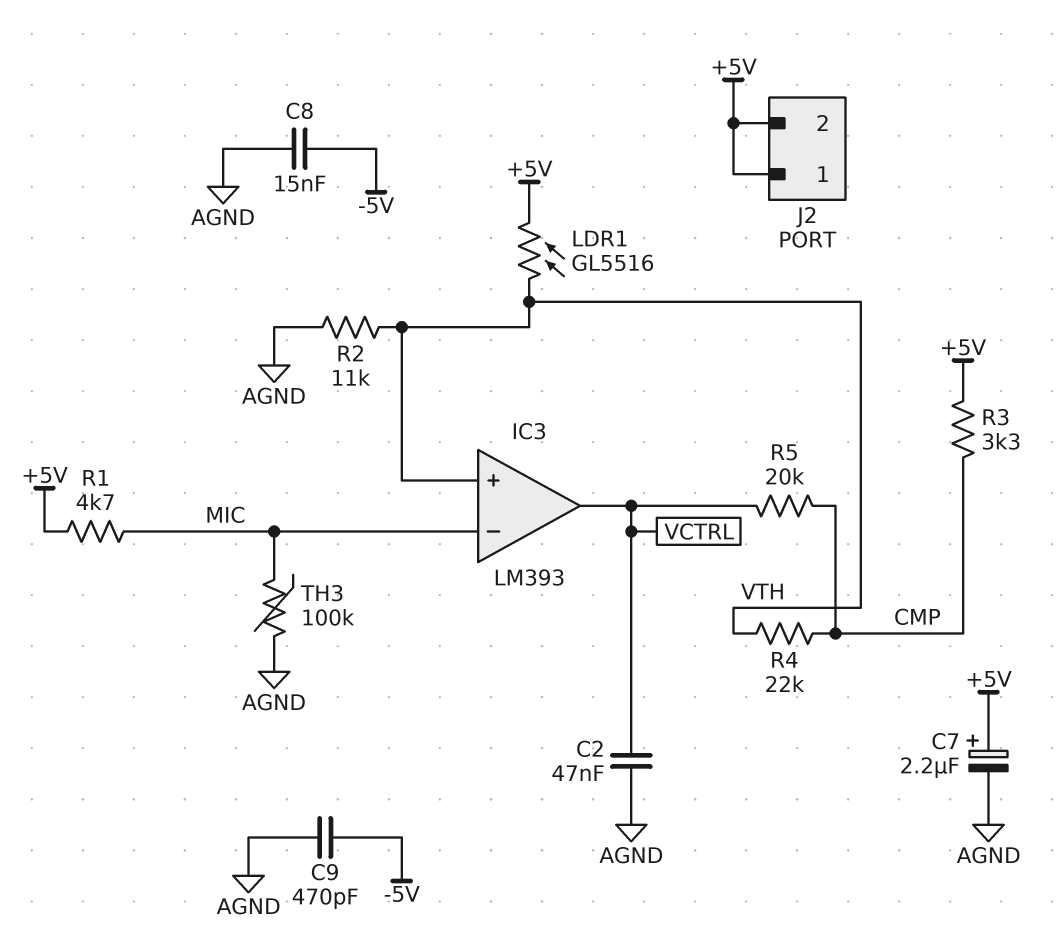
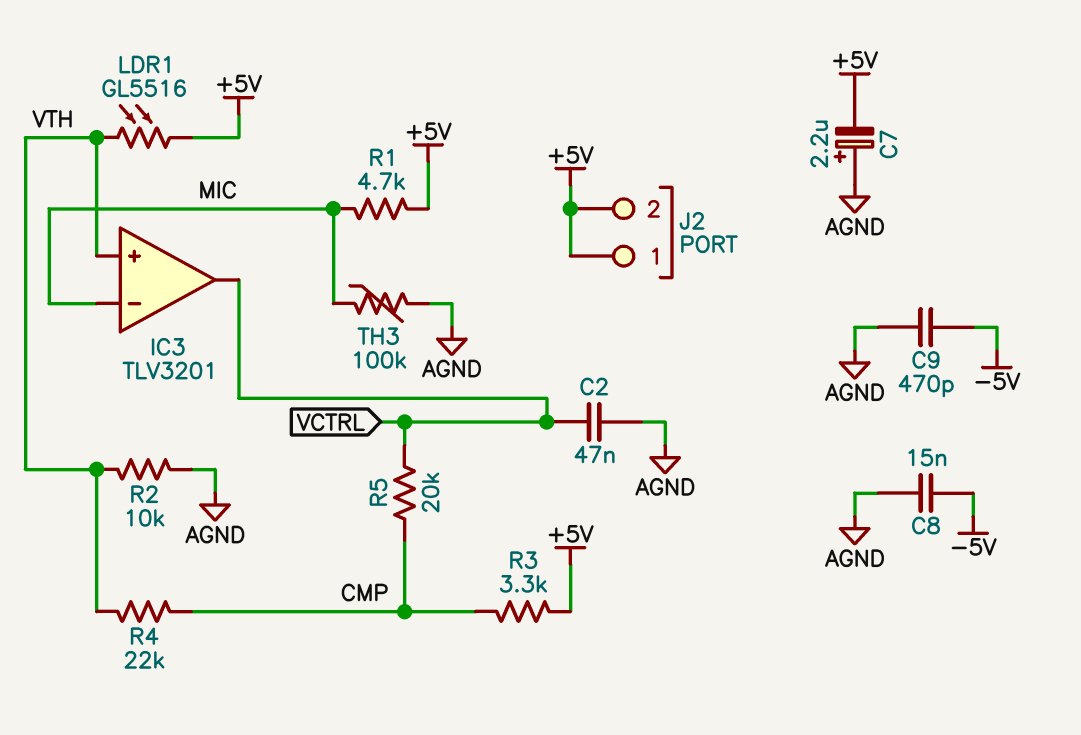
C7: 2.2uF (plus +5V, minus AGND) -> 2.2uF (plus AGND, minus +5V)
IC3: LM393 -> TLV3201
R2: 11k (AGND, VTH) -> 10k (AGND, VTH)

